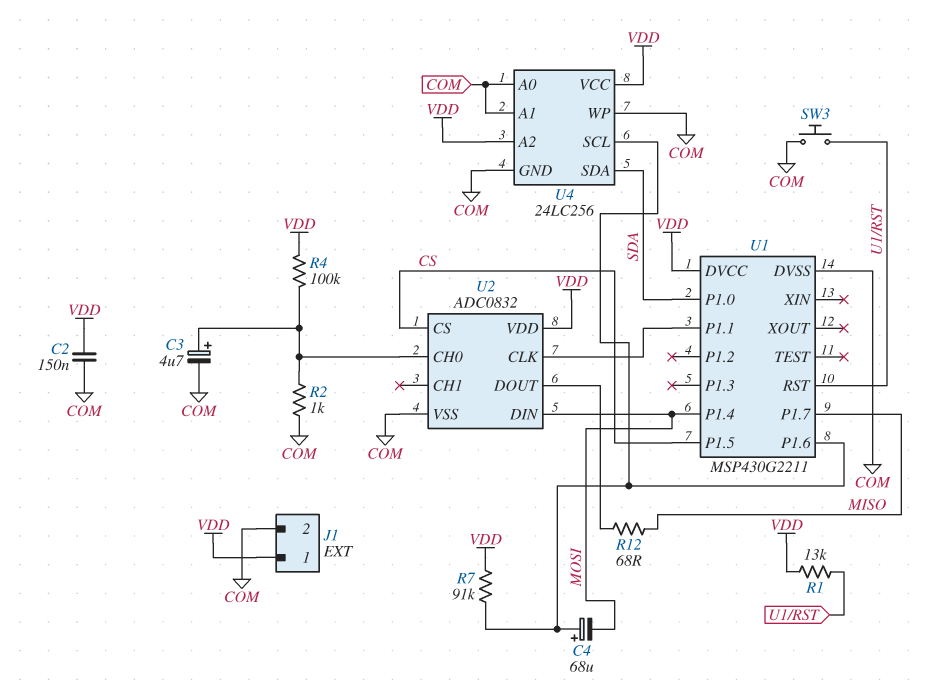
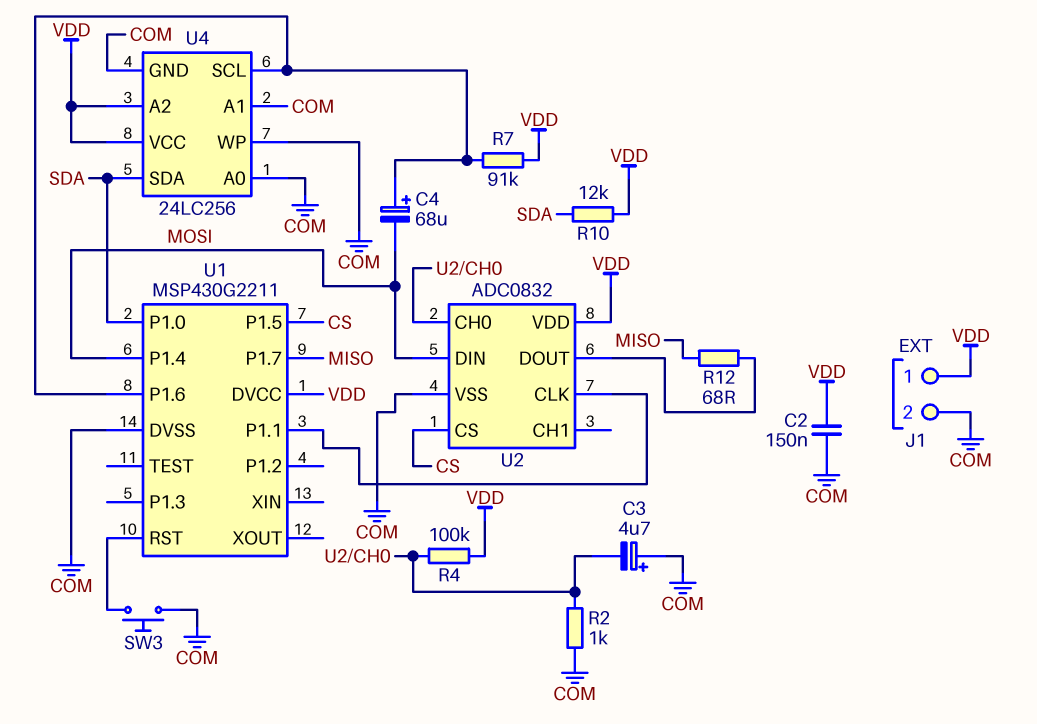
C3: 4.7uF (plus U2/CH0, minus COM) -> 4.7uF (plus COM, minus U2/CH0)
R1: 13k (U1/RST, VDD) -> none
R10: none -> 12k (SDA, VDD)

